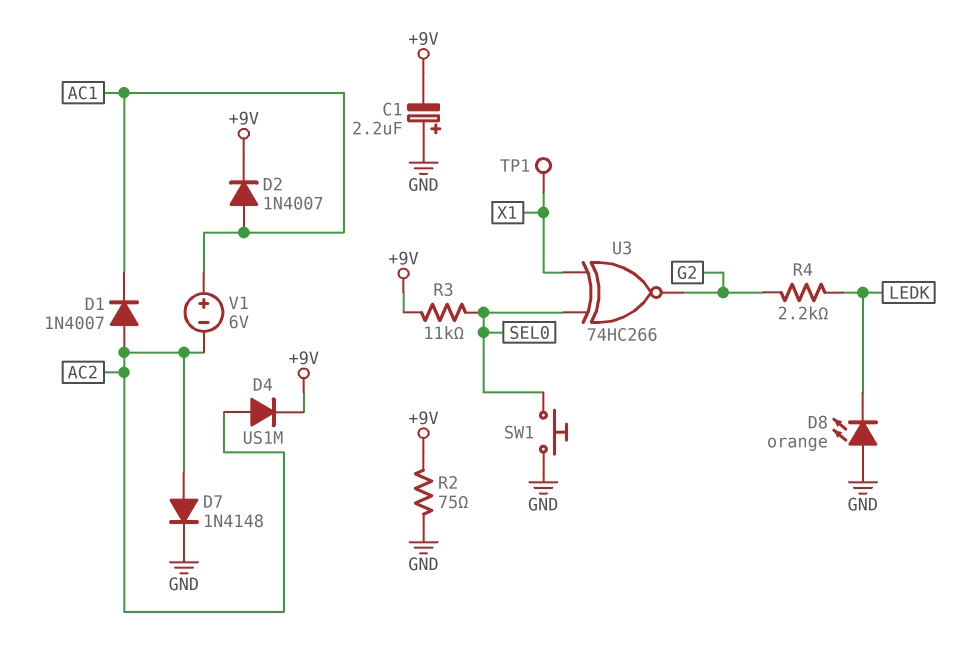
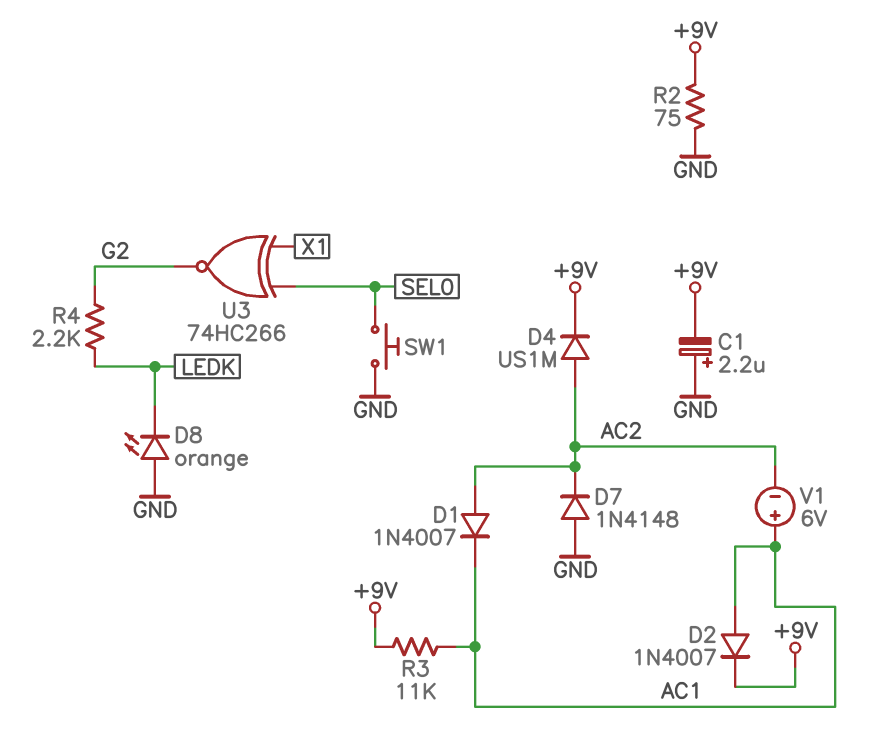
D7: diode 1N4148 (A AC2, K GND) -> diode 1N4148 (A GND, K AC2)
R3: 11k (+9V, SEL0) -> 11k (+9V, AC1)
TP1: test point (X1) -> none

